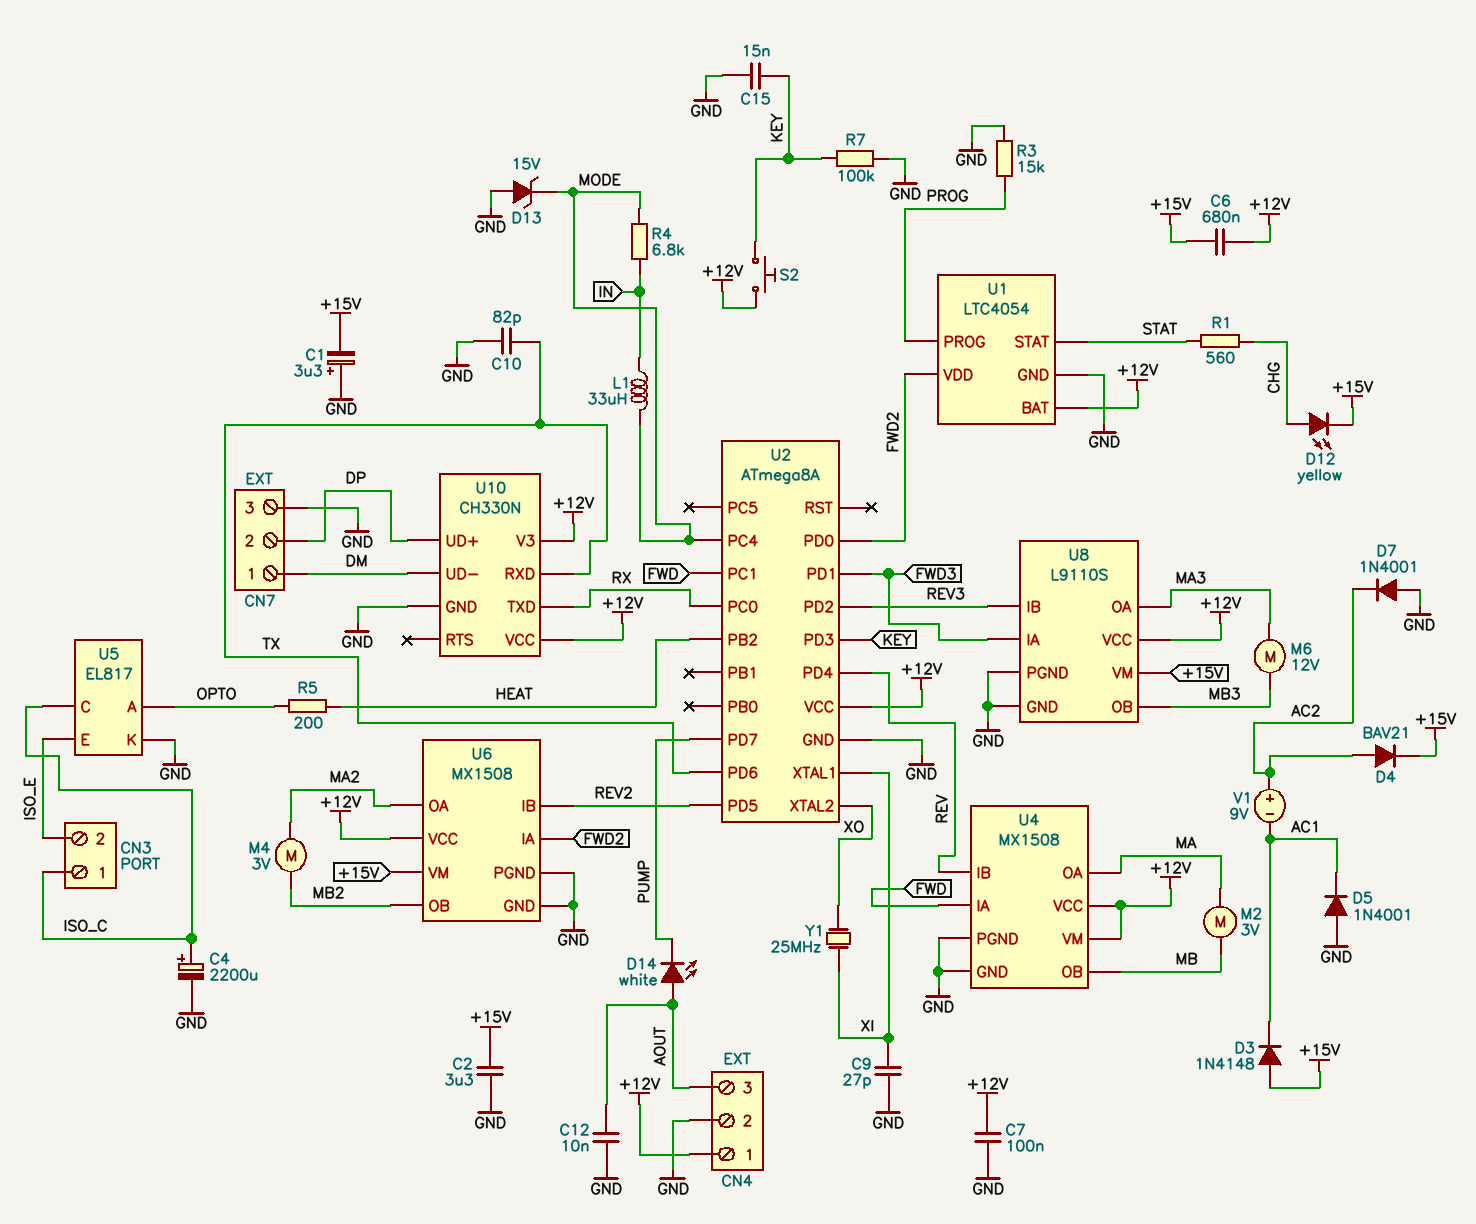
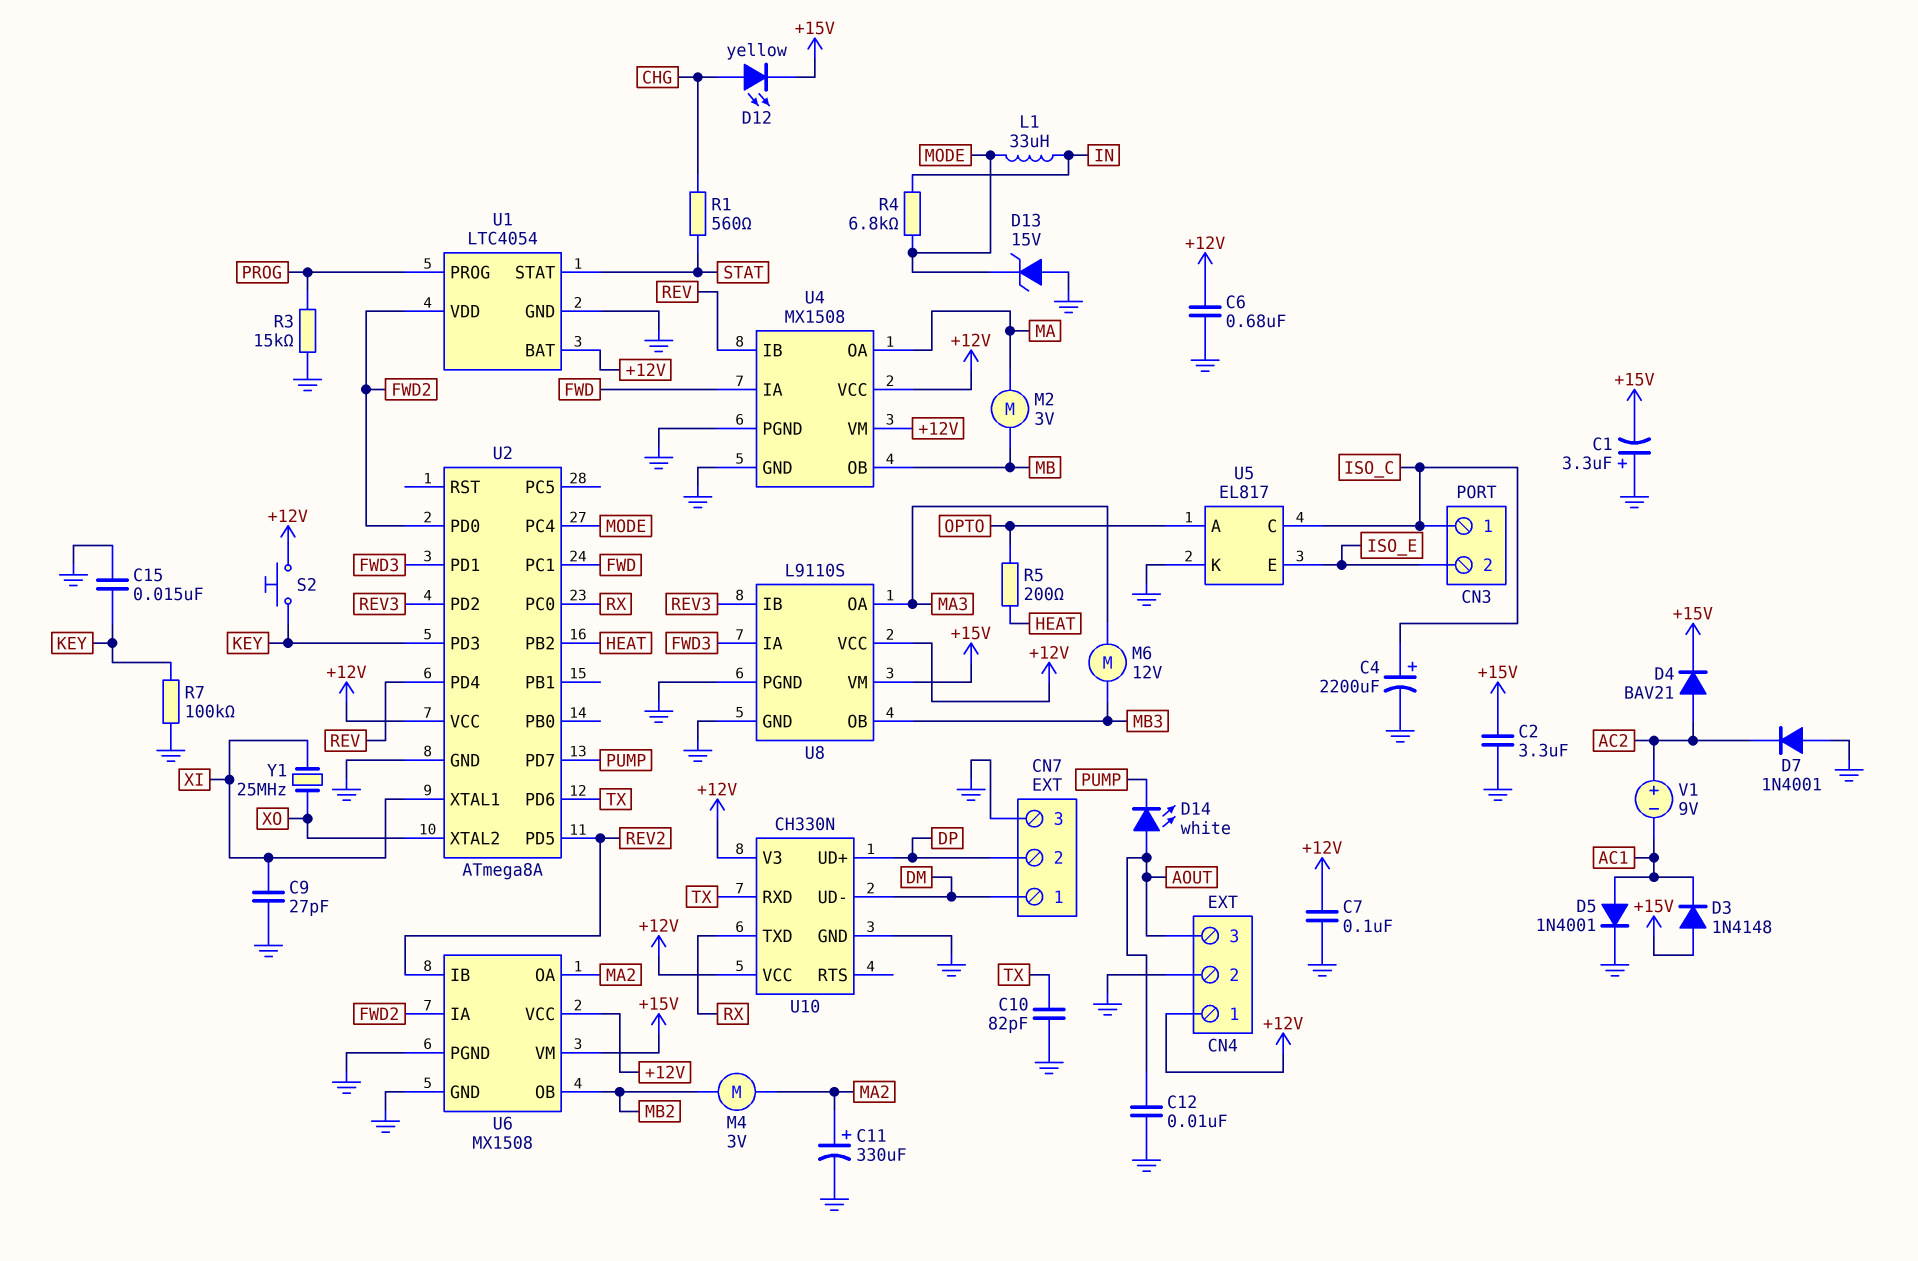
C6: 680nF (+12V, +15V) -> 680nF (+12V, GND)
C11: none -> 330uF (plus MA2, minus GND)
D5: diode 1N4001 (A GND, K AC1) -> diode 1N4001 (A AC1, K GND)

